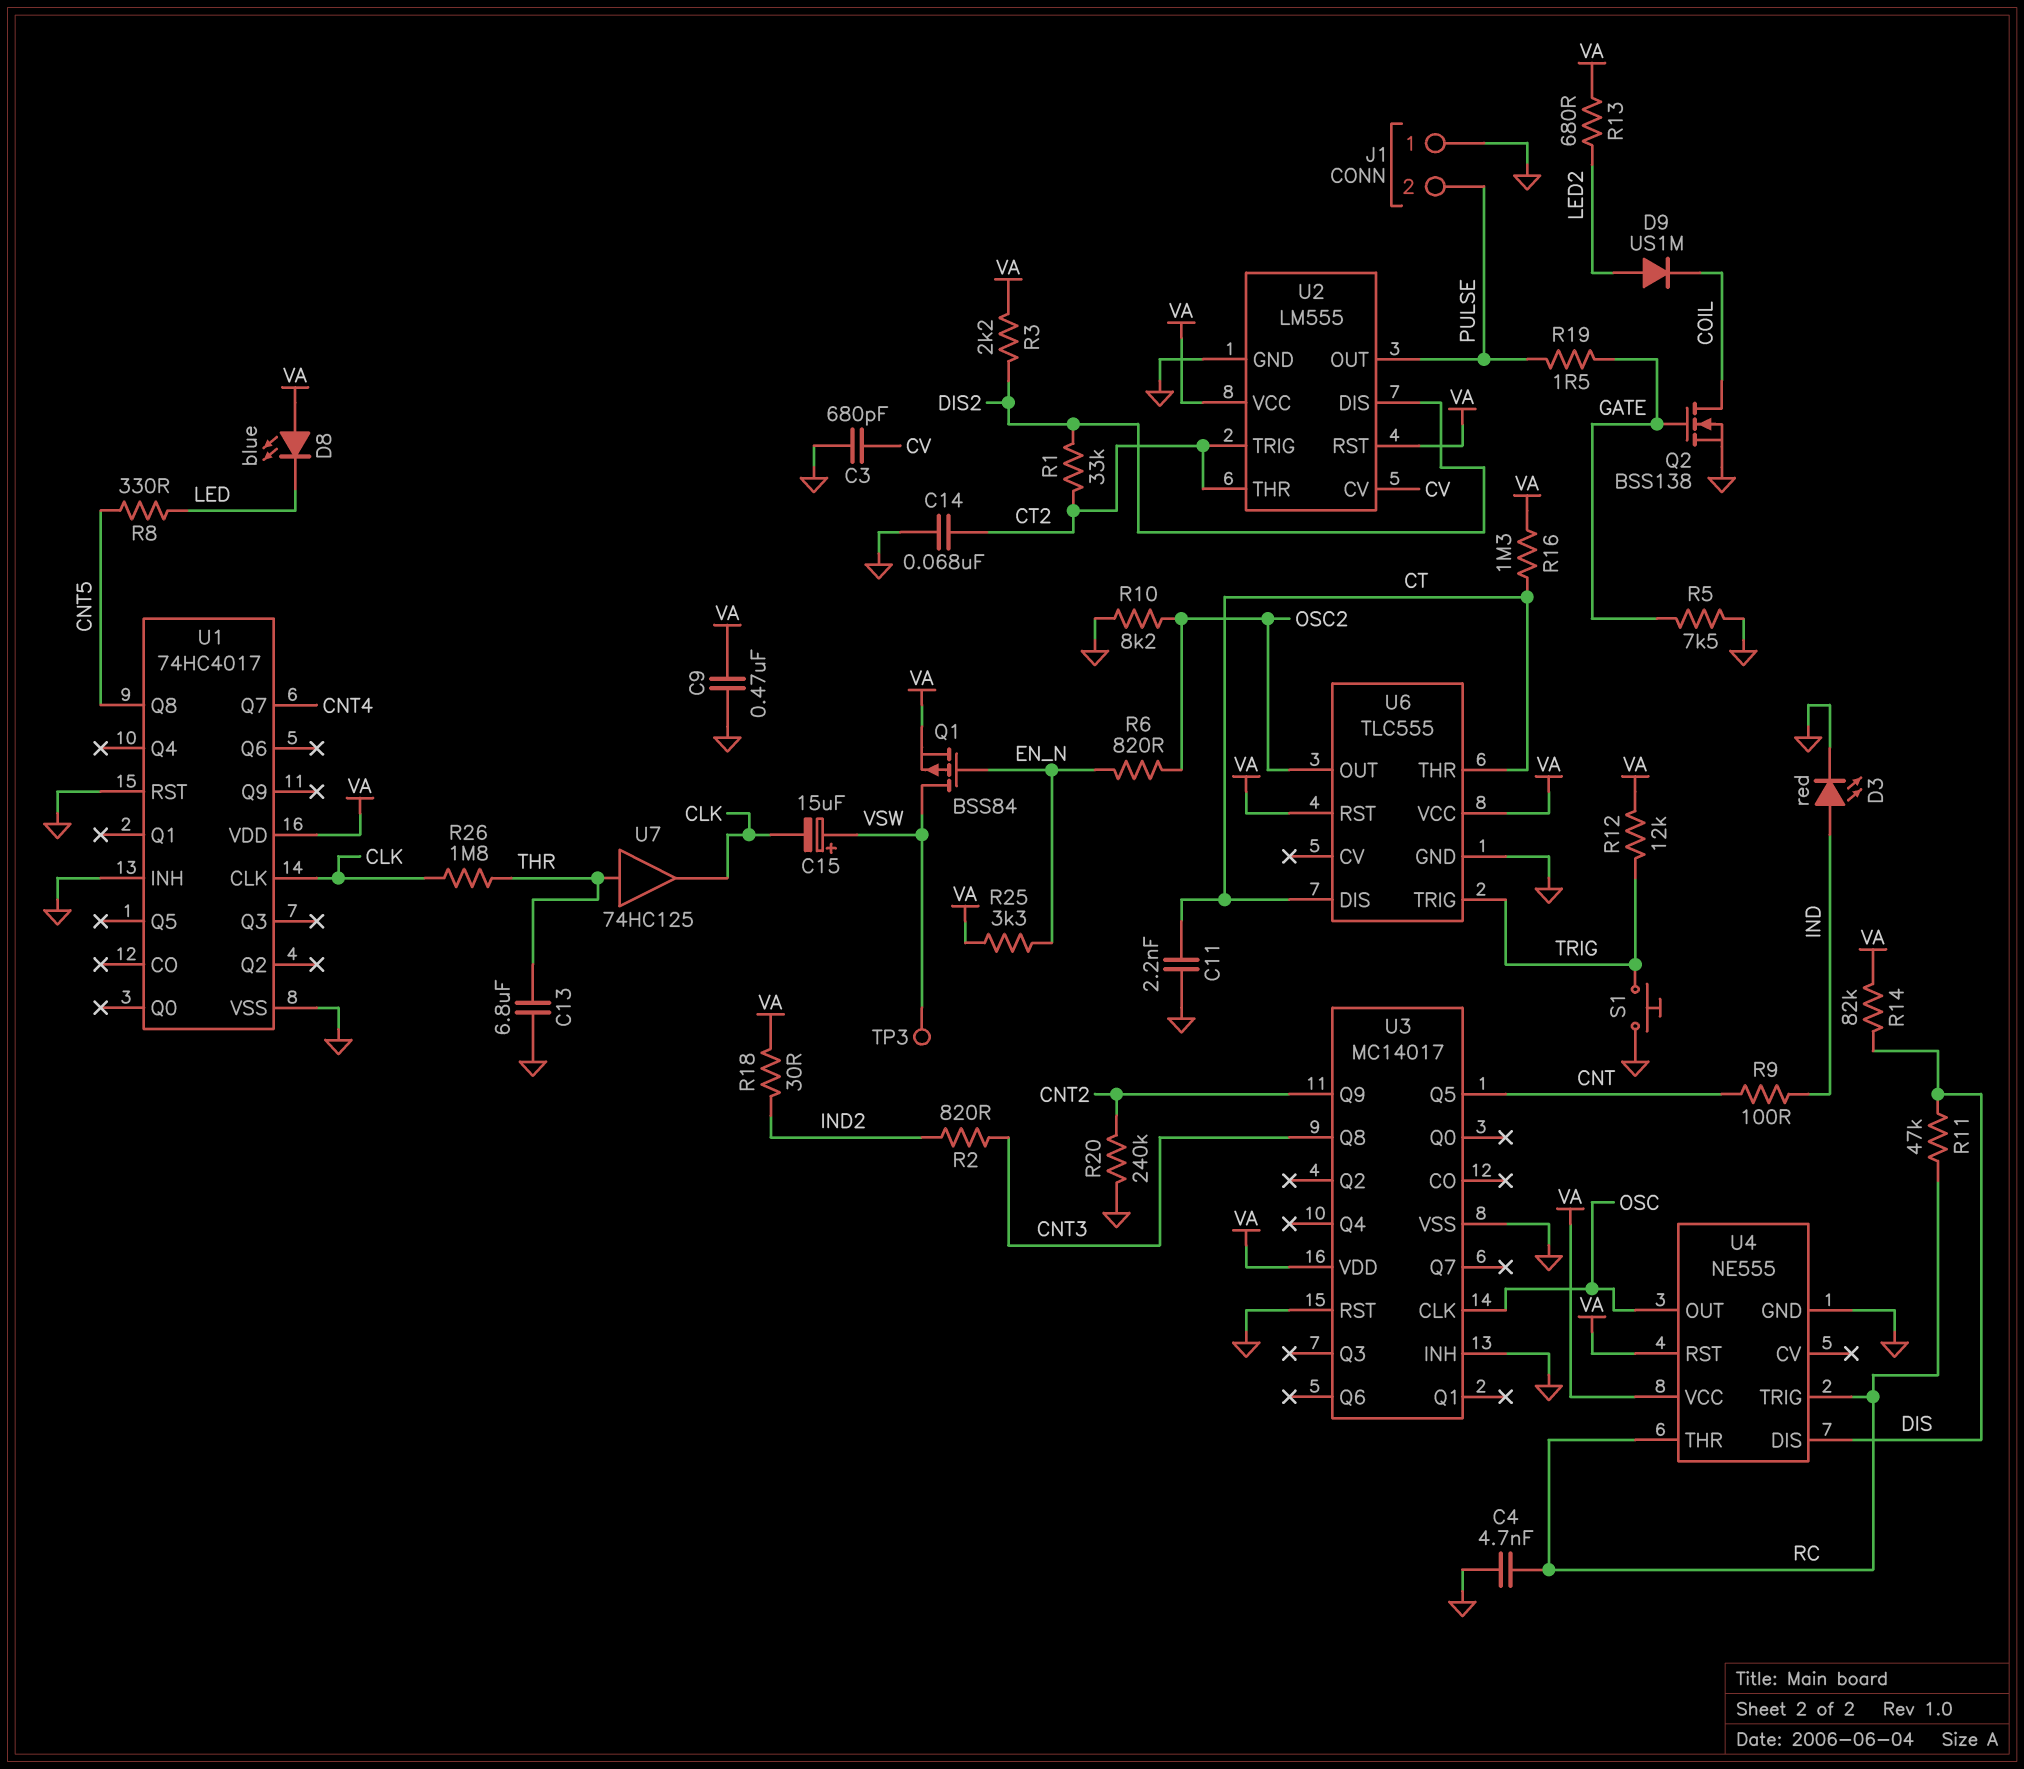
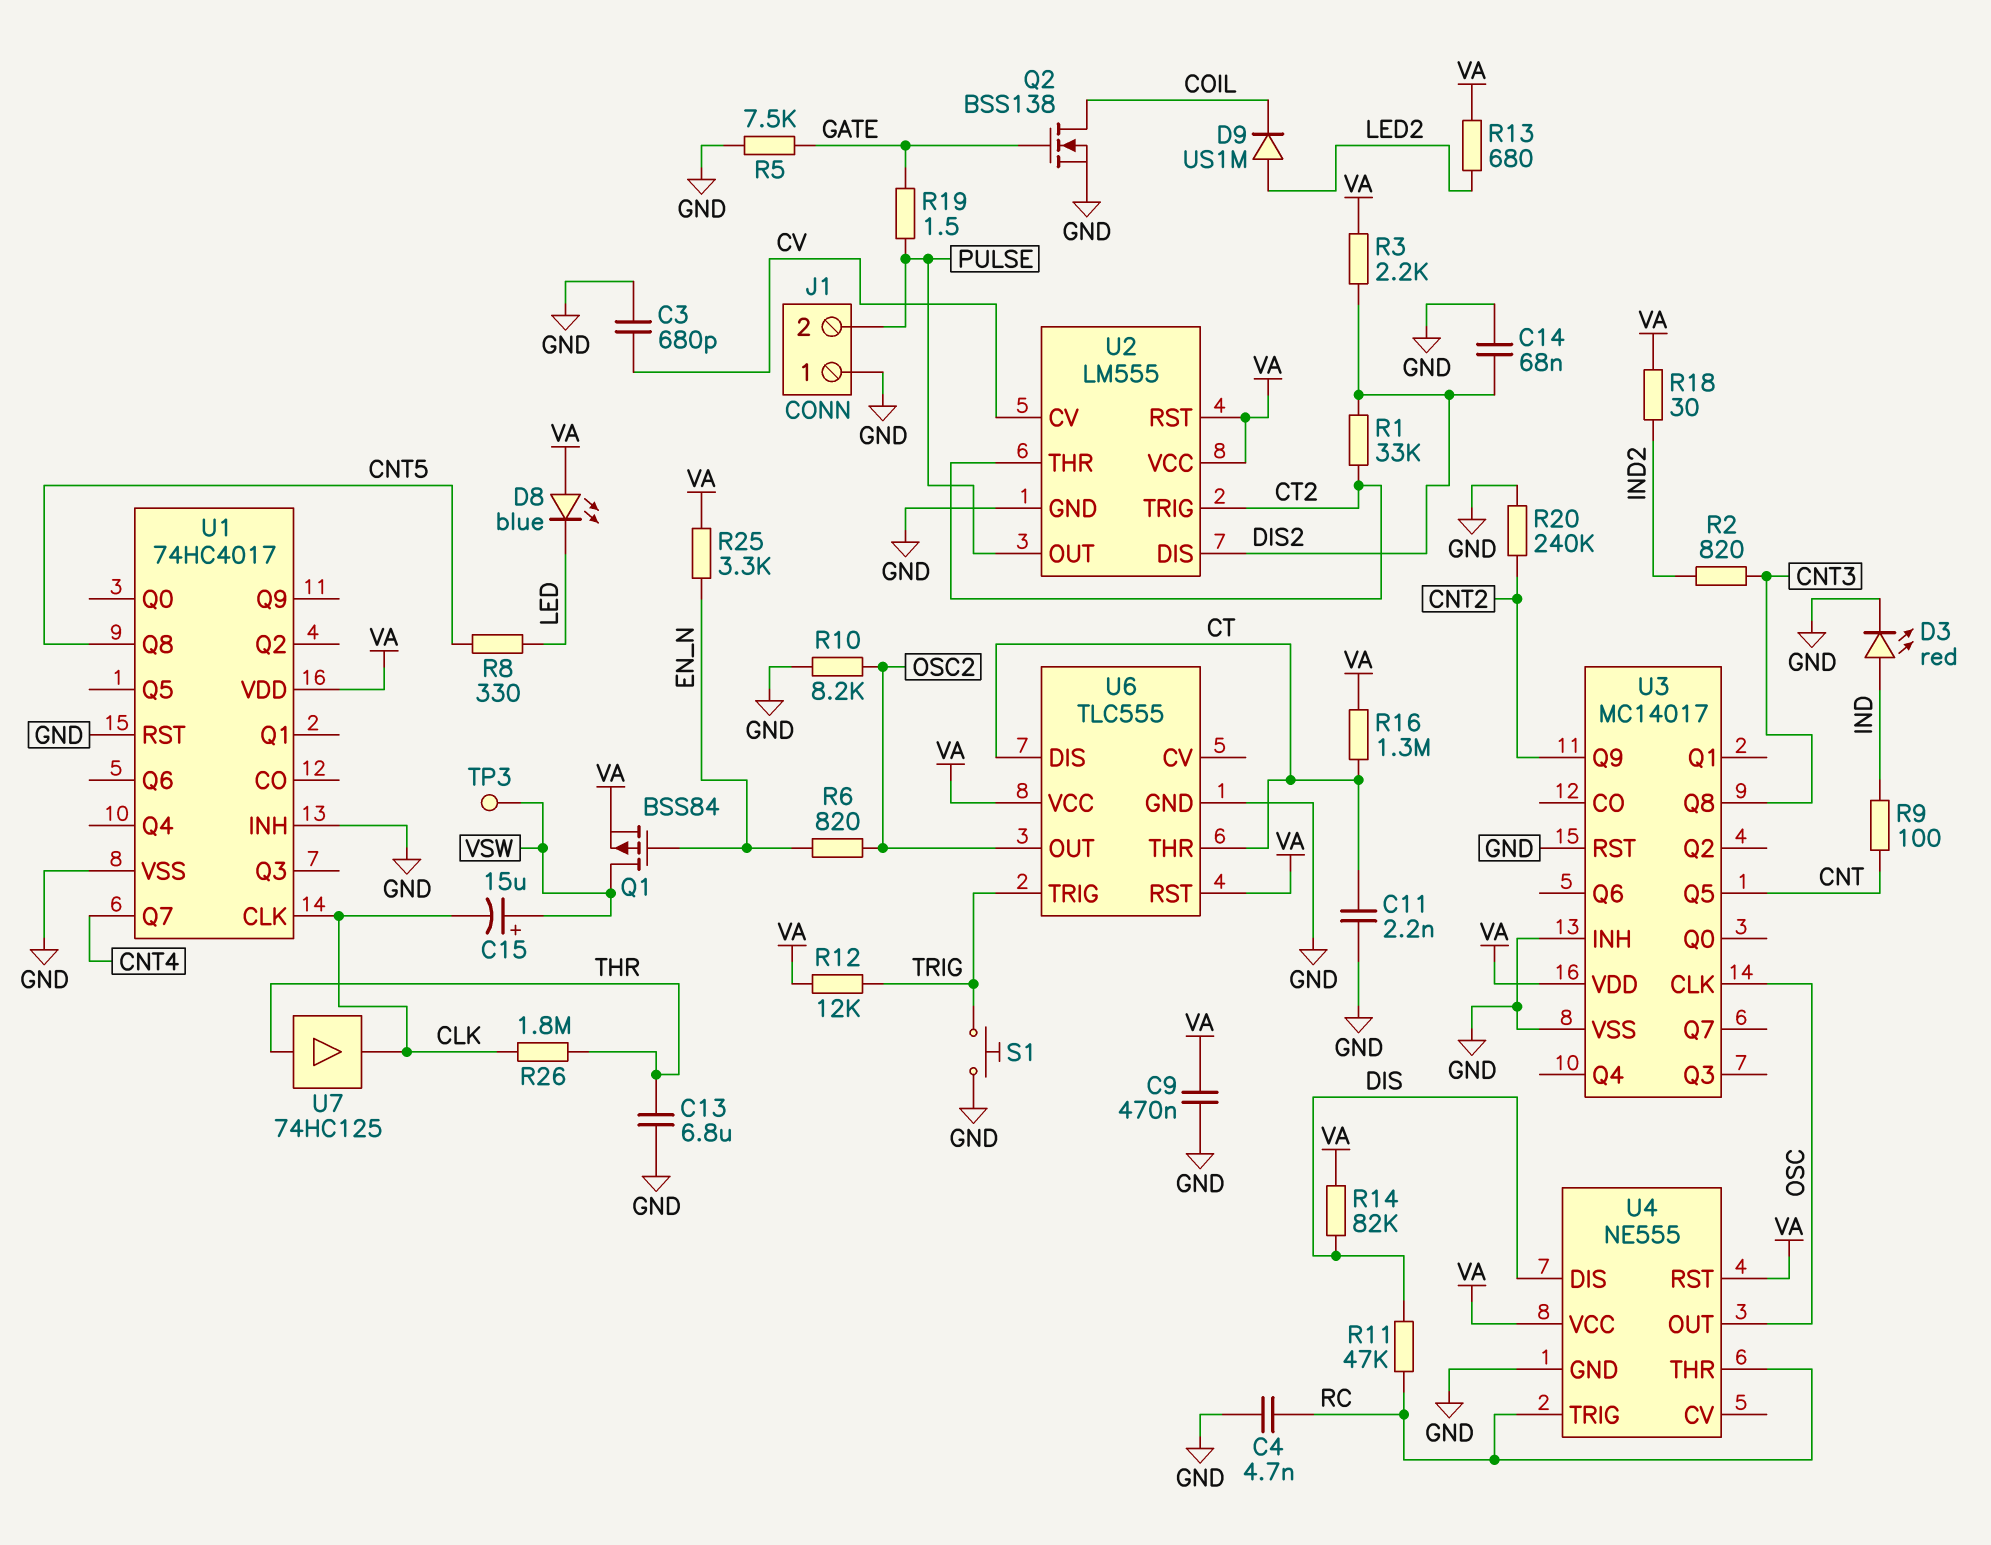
C14: 68nF (CT2, GND) -> 68nF (DIS2, GND)

